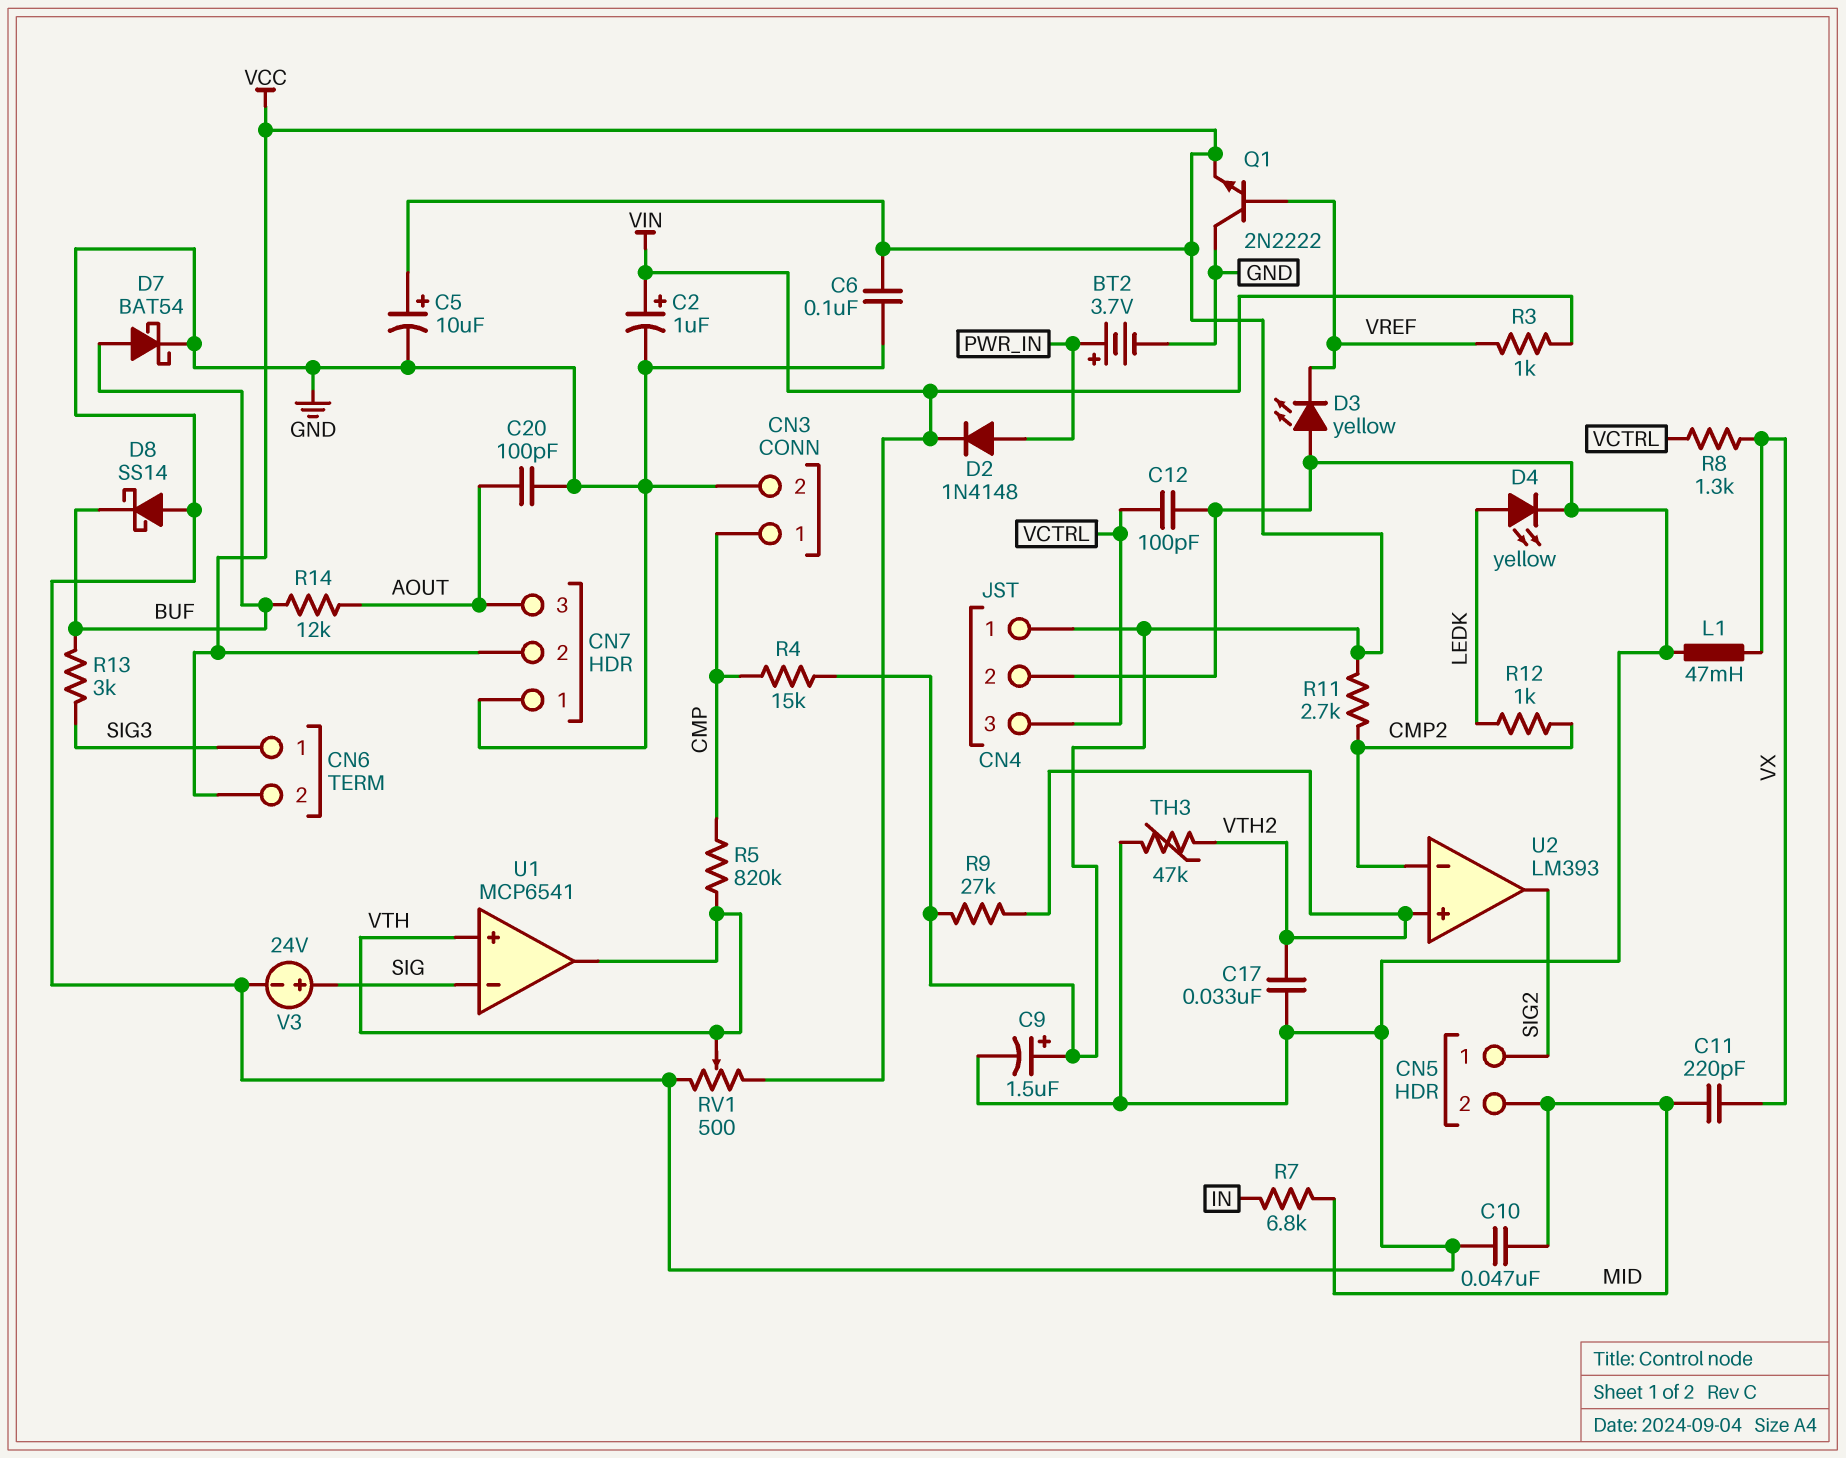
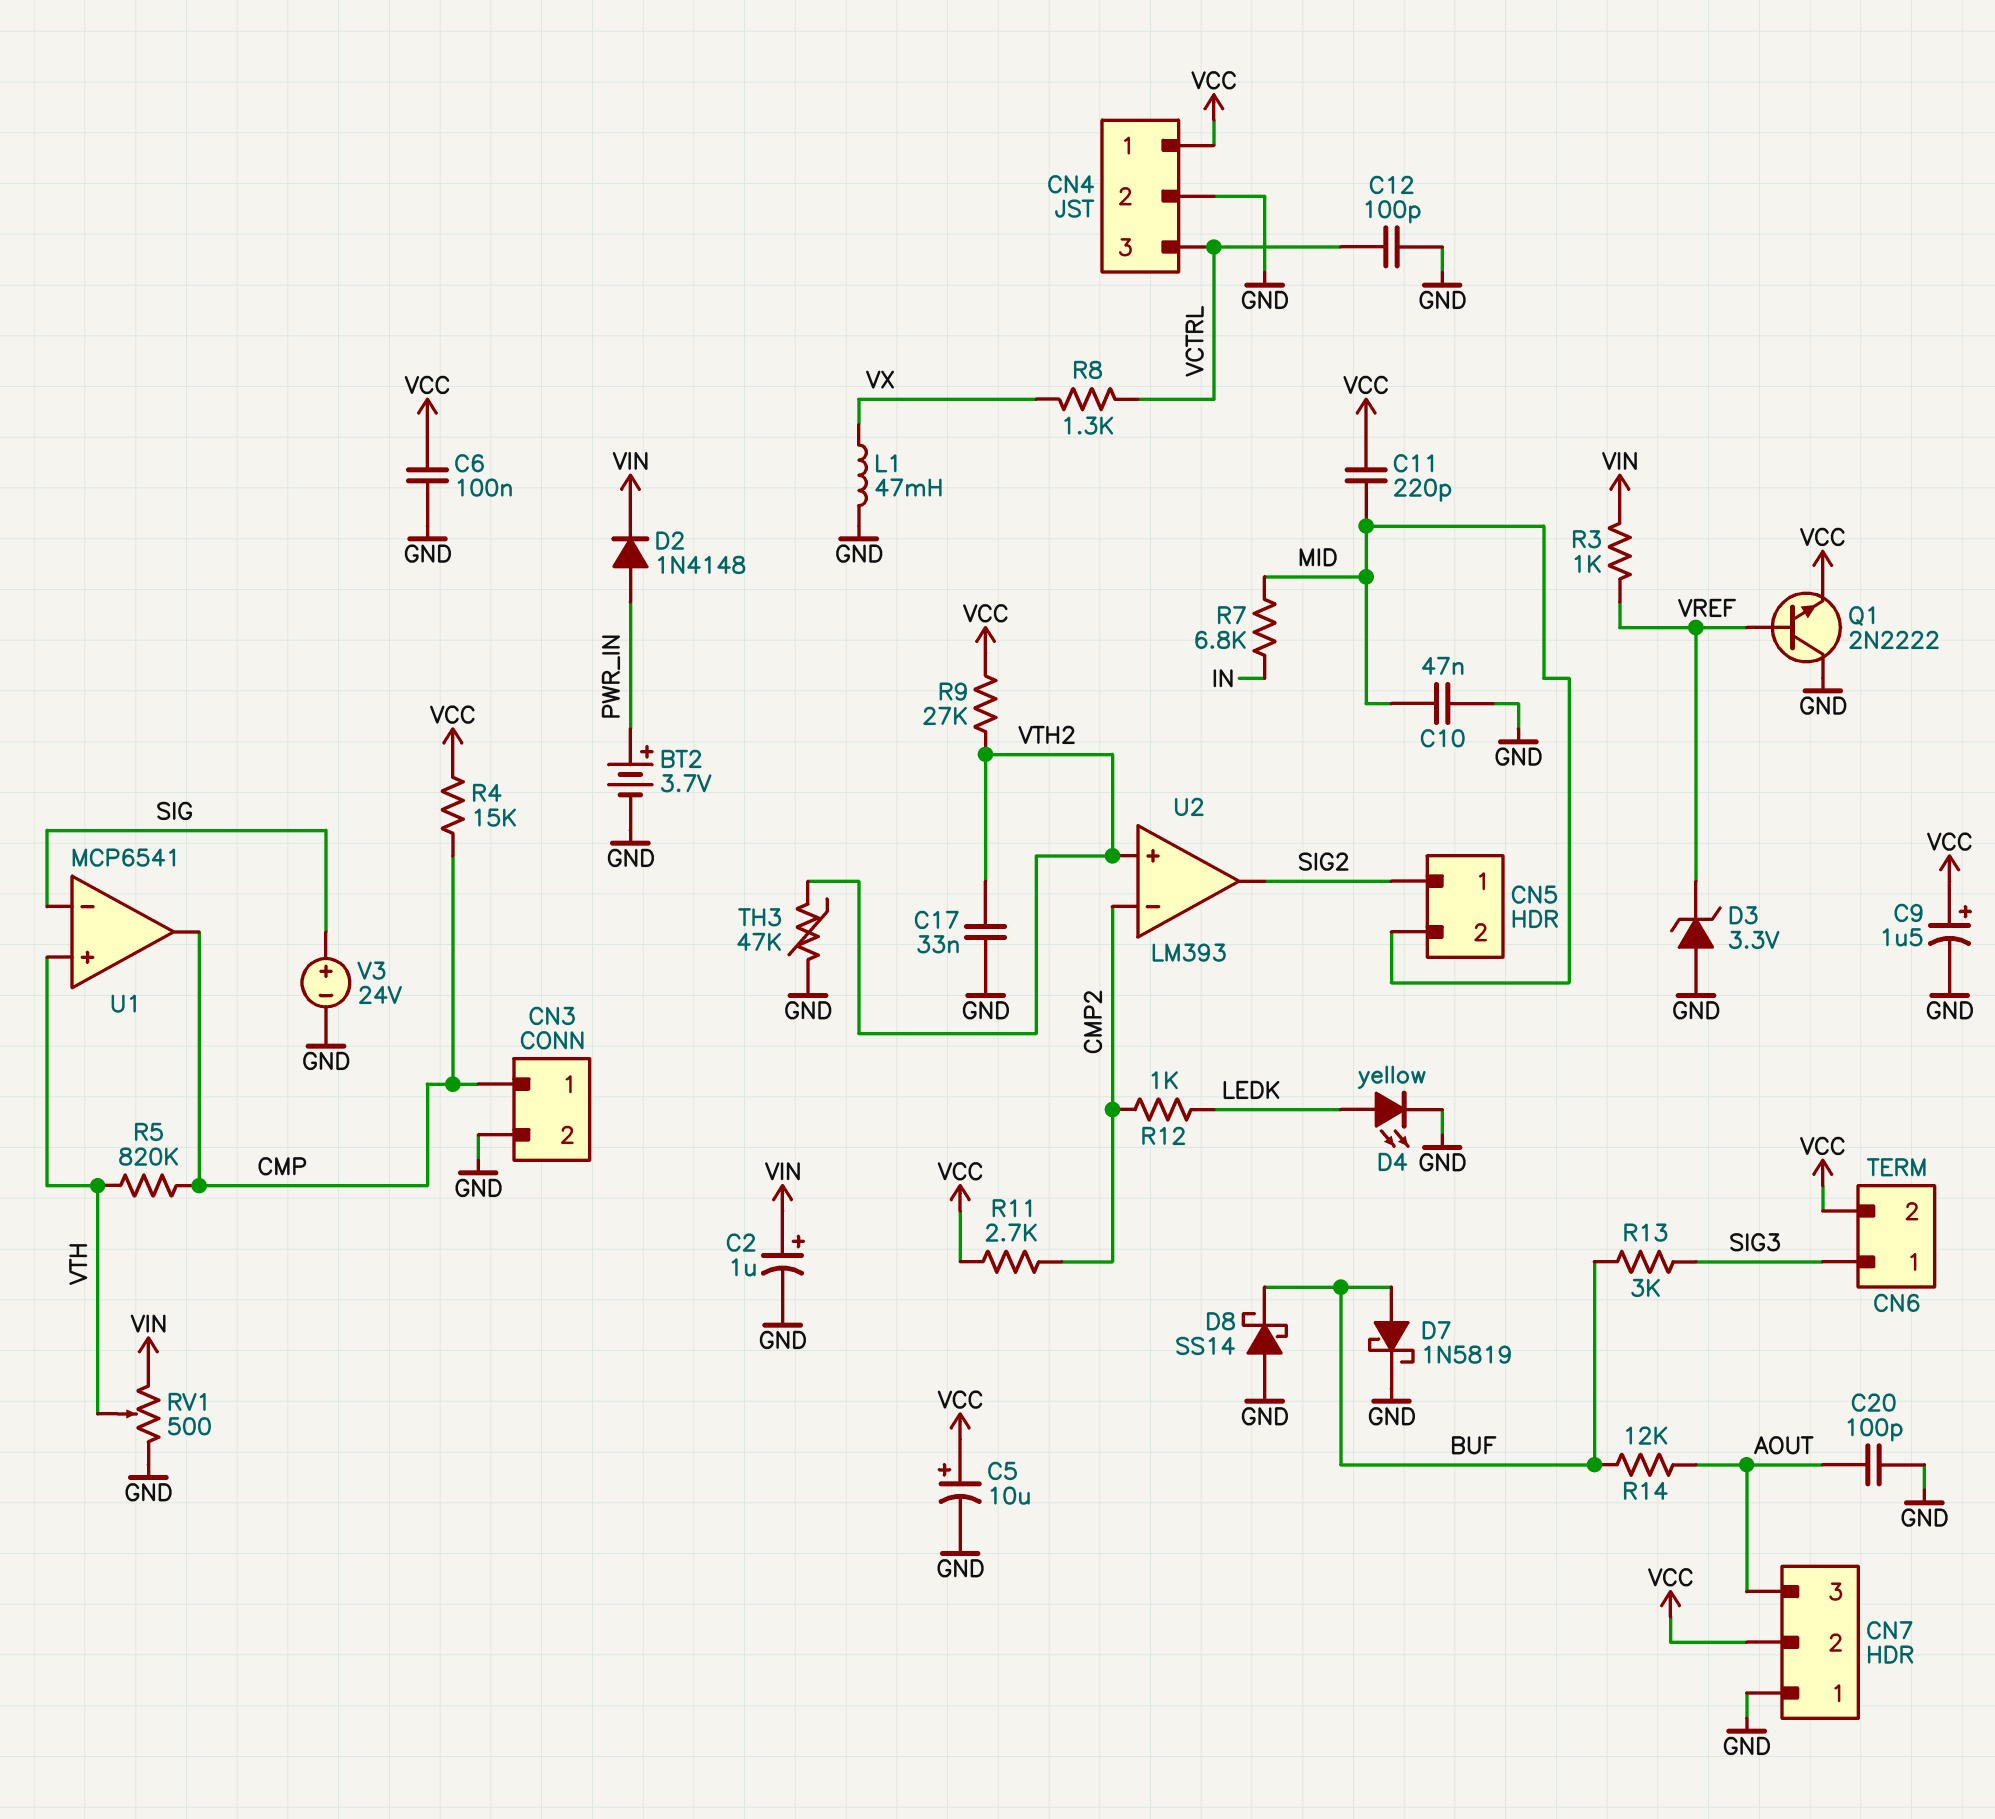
C11: 220pF (MID, VX) -> 220pF (MID, VCC)
D3: LED yellow (A GND, K VREF) -> zener 3.3V (A GND, K VREF)
D7: schottky BAT54 (A BUF, K GND) -> schottky 1N5819 (A BUF, K GND)
U1 pin out: VTH -> CMP

